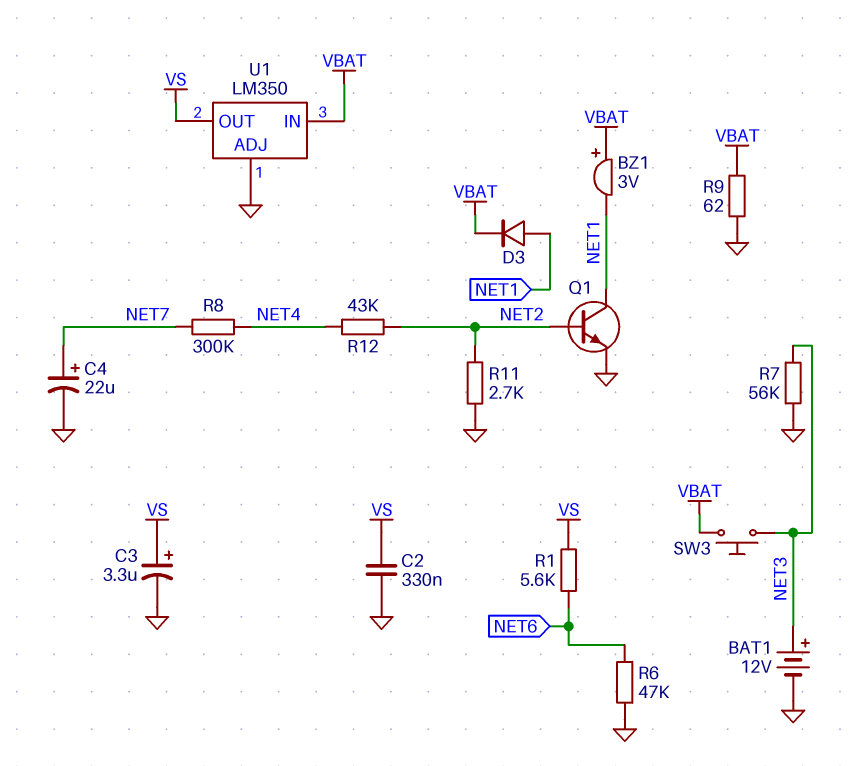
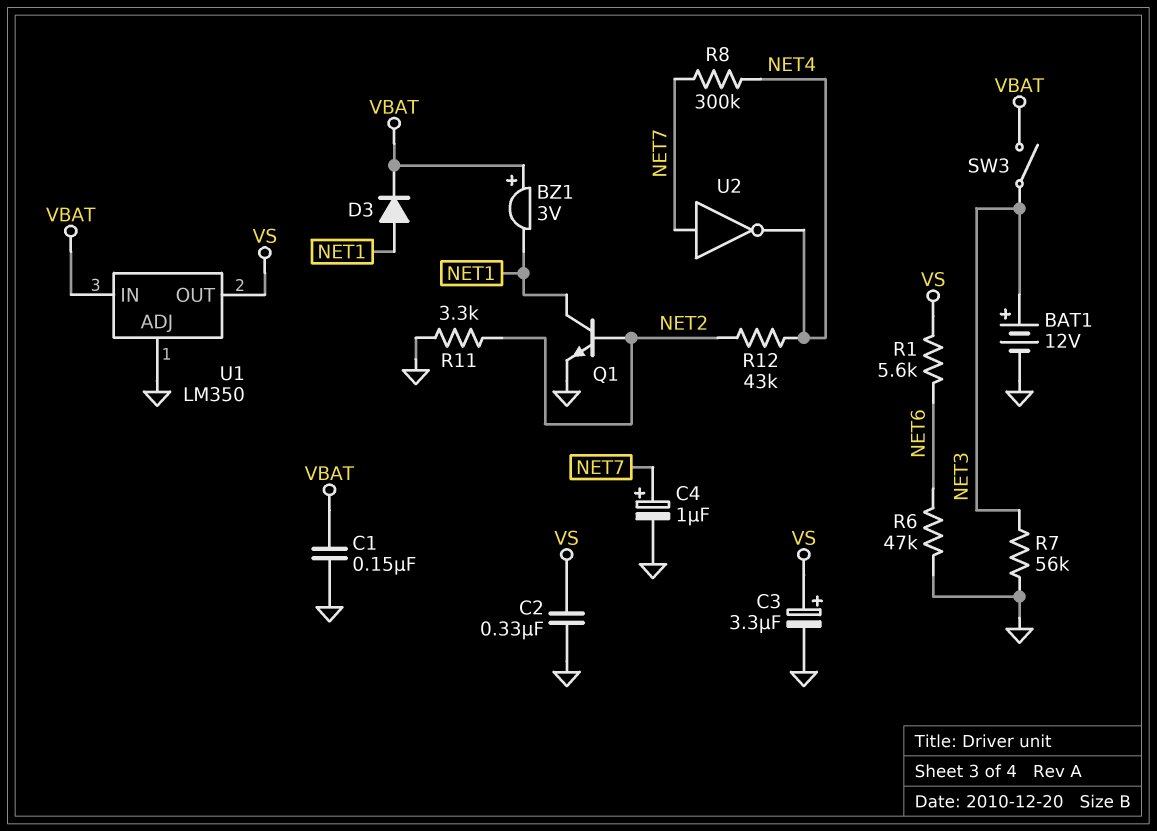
C1: none -> 150nF (GND, VBAT)
C4: 22uF (plus NET7, minus GND) -> 1uF (plus NET7, minus GND)
R9: 62 (GND, VBAT) -> none
R11: 2.7k (GND, NET2) -> 3.3k (GND, NET2)
SW3: button (NET3, VBAT) -> switch (NET3, VBAT)
U2: none -> NOT (in NET7, out NET4)

